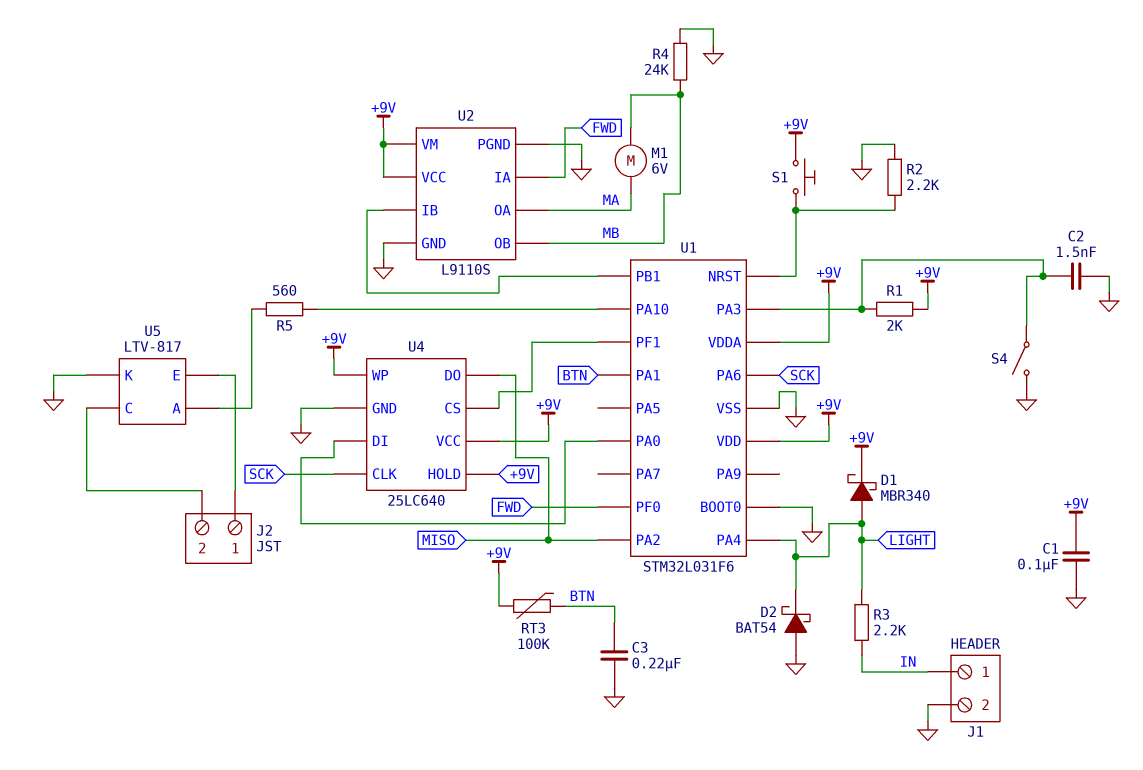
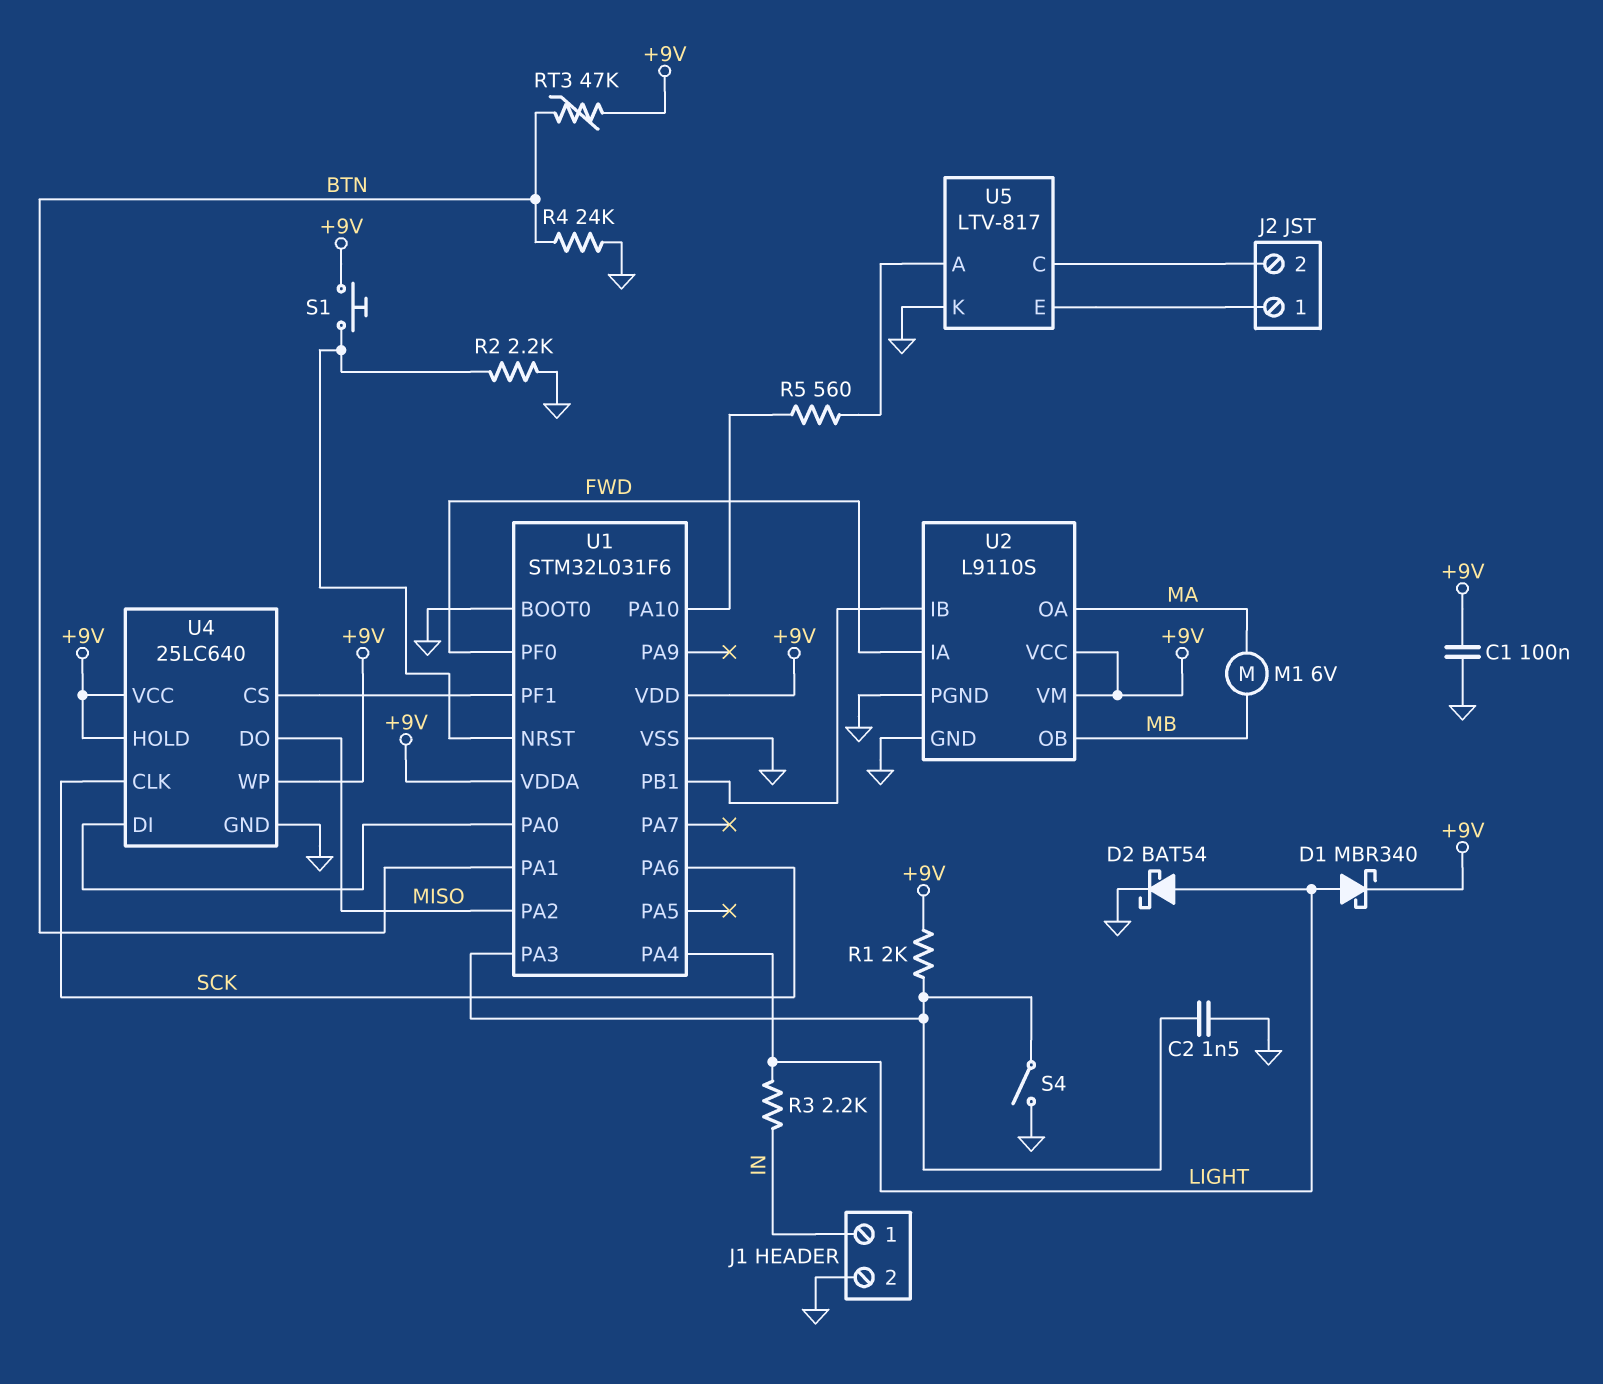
C3: 220nF (BTN, GND) -> none
D2: schottky BAT54 (A GND, K LIGHT) -> schottky BAT54 (A LIGHT, K GND)
R4: 24k (GND, MB) -> 24k (BTN, GND)
RT3: 100k (+9V, BTN) -> 47k (+9V, BTN)

